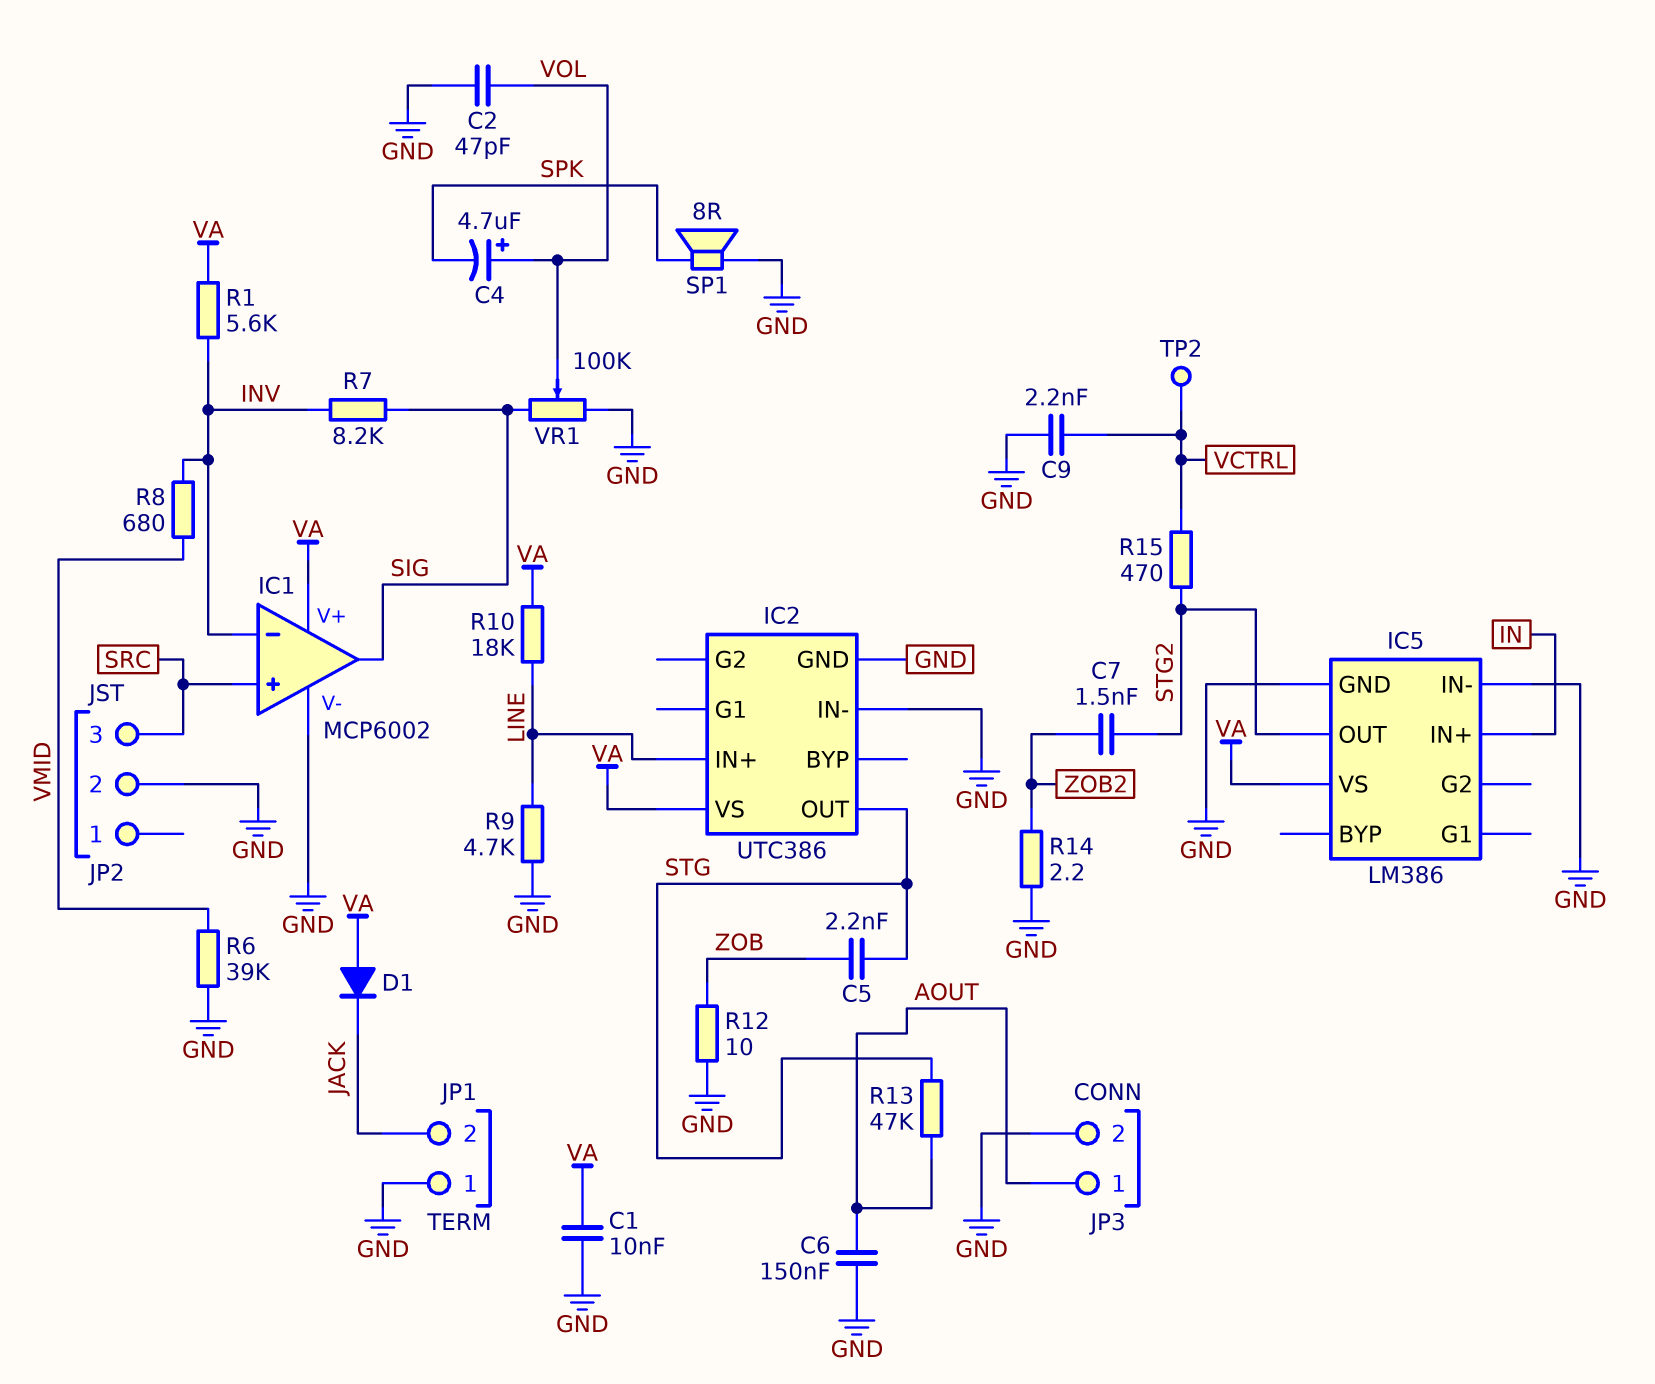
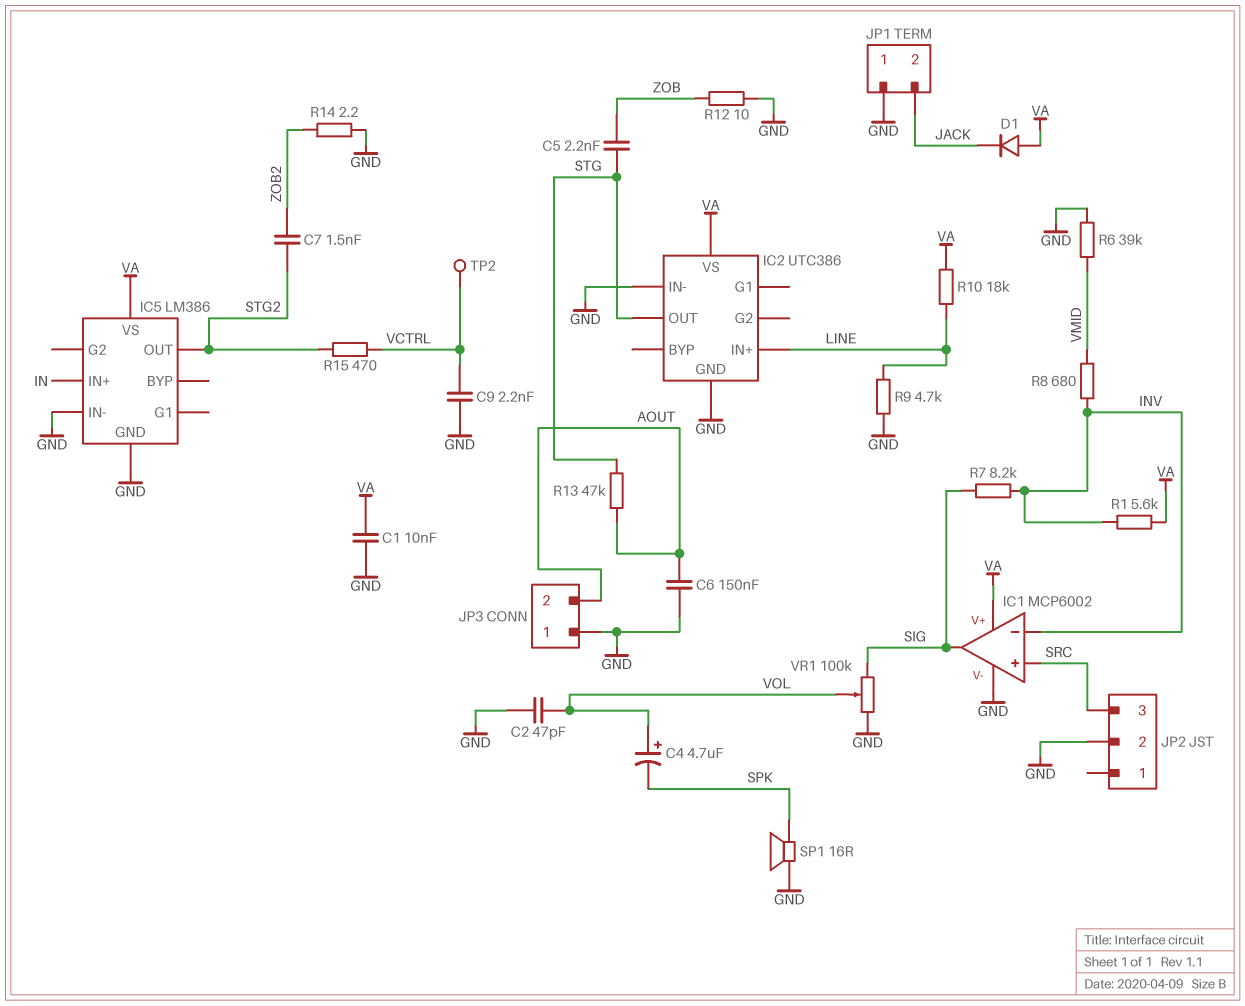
JP3 pin 1: AOUT -> GND
JP3 pin 2: GND -> AOUT
SP1: speaker 8R (GND, SPK) -> speaker 16R (GND, SPK)

